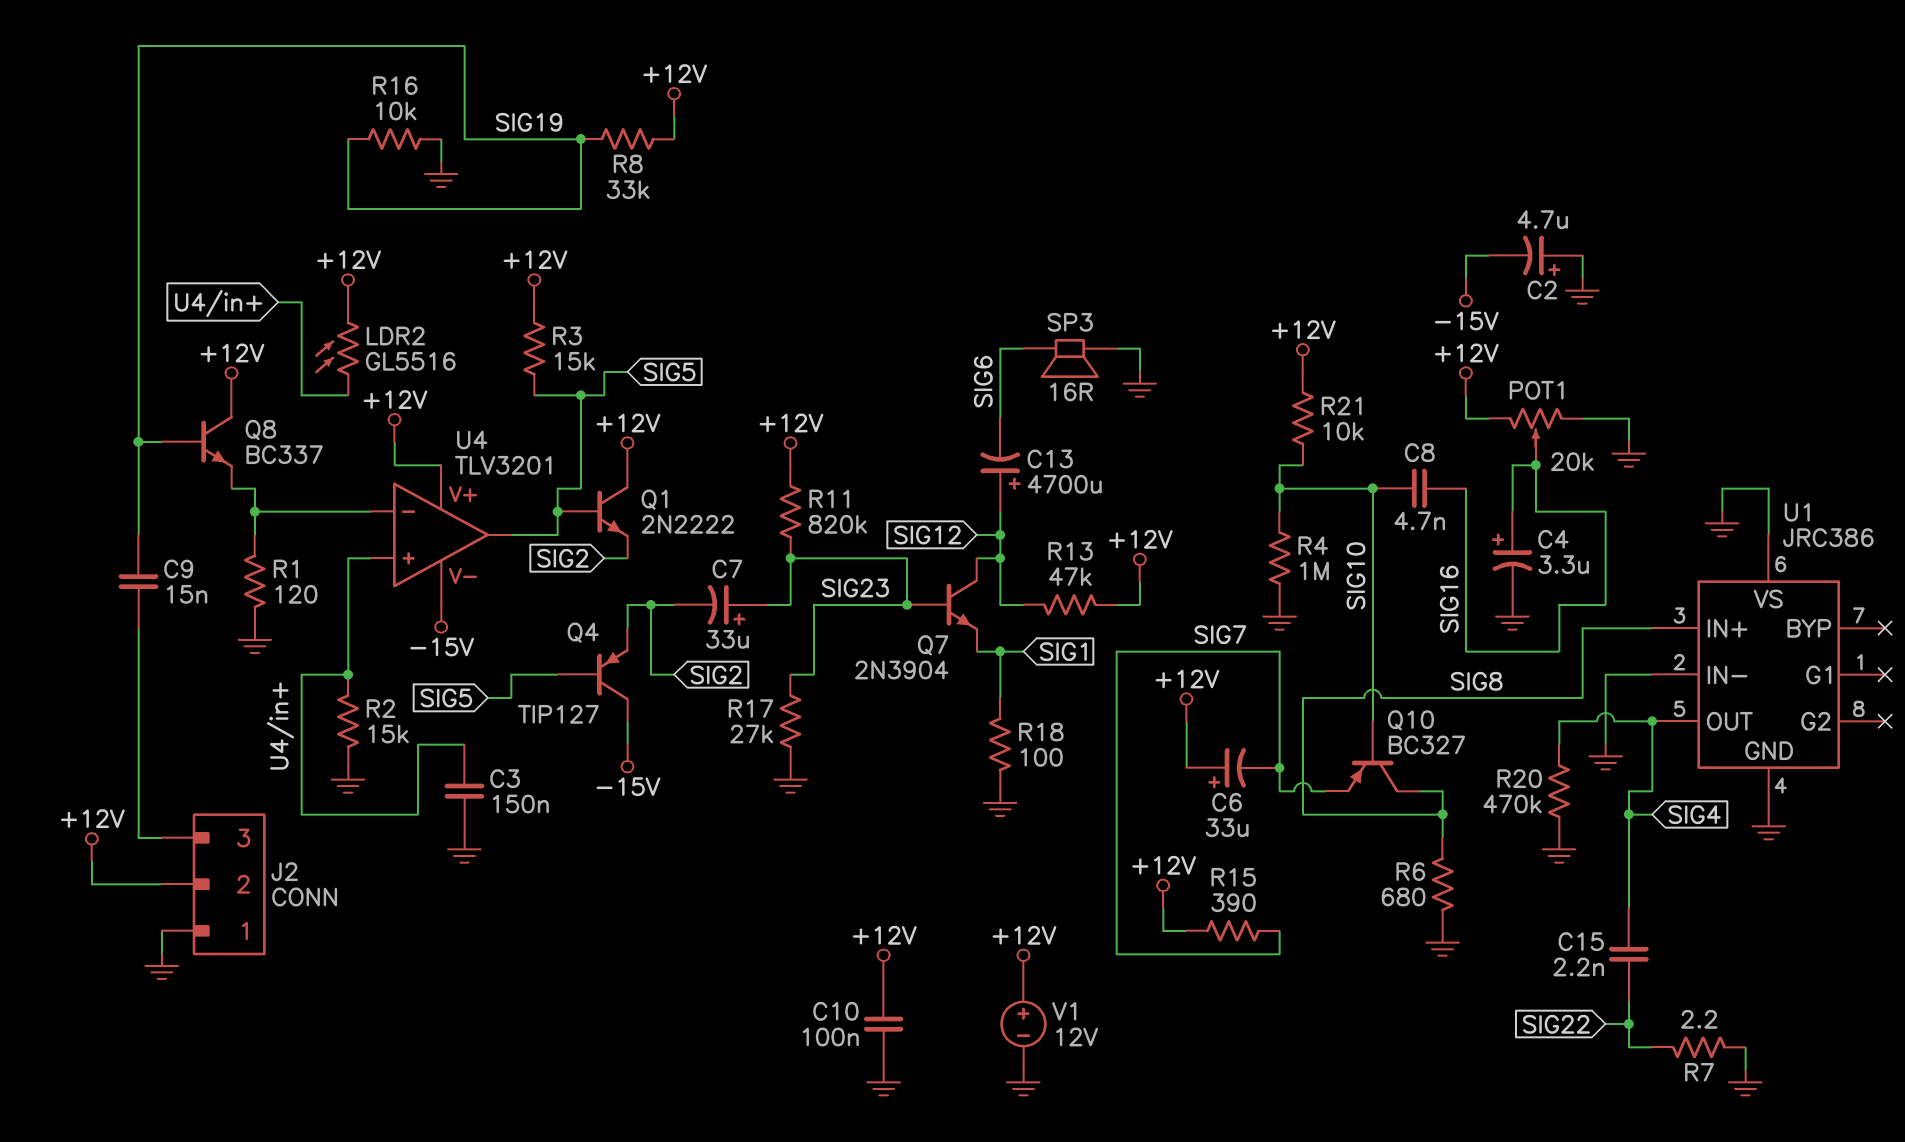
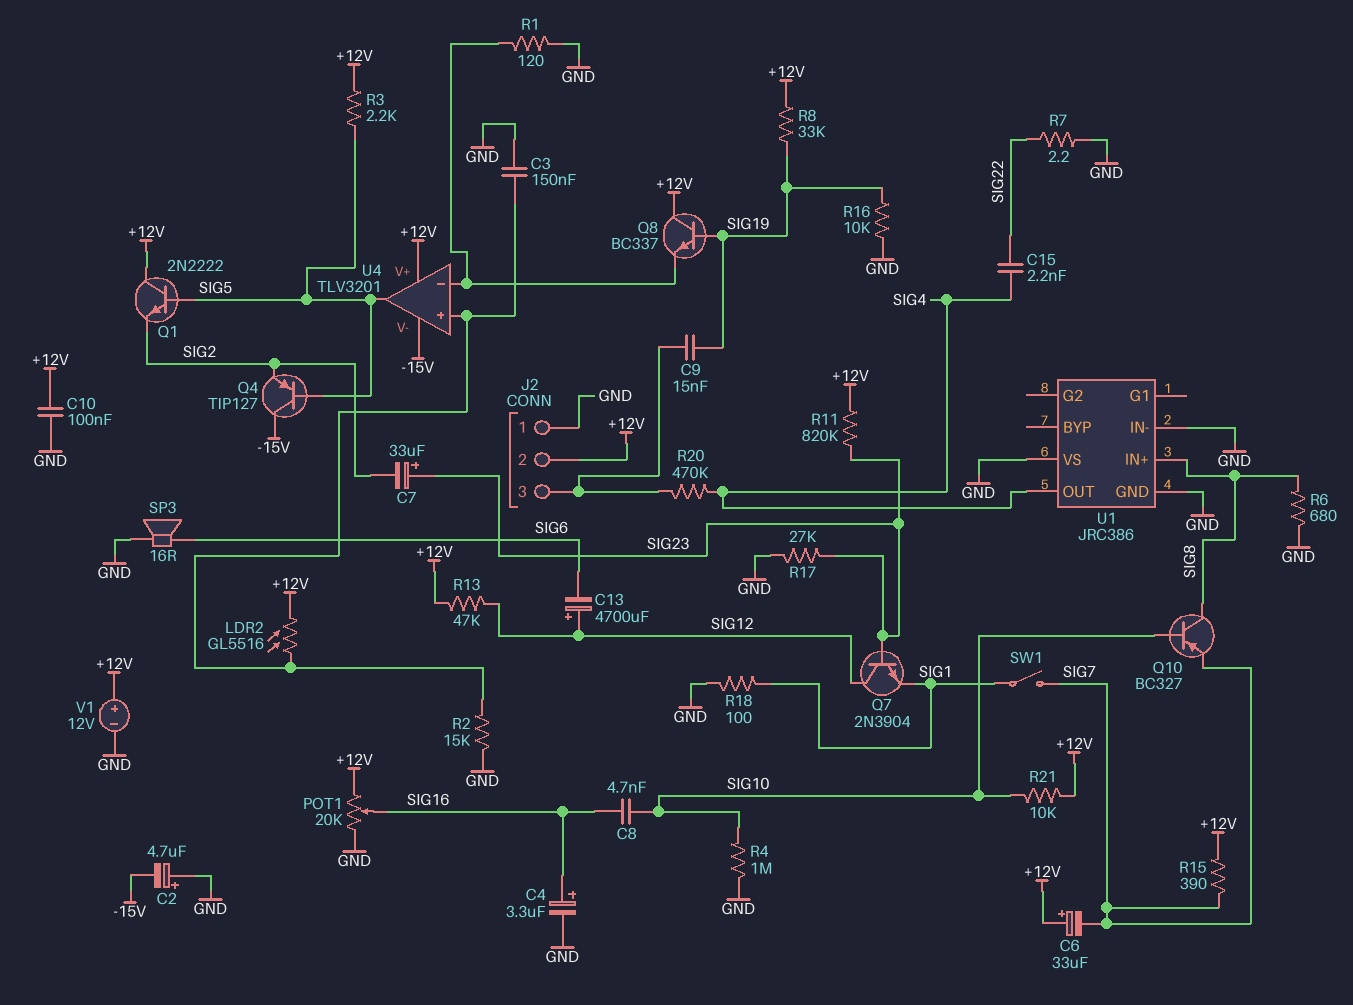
R3: 15k (+12V, SIG5) -> 2.2k (+12V, SIG5)
R20: 470k (GND, SIG4) -> 470k (J2/3, SIG4)
SW1: none -> switch (SIG1, SIG7)

